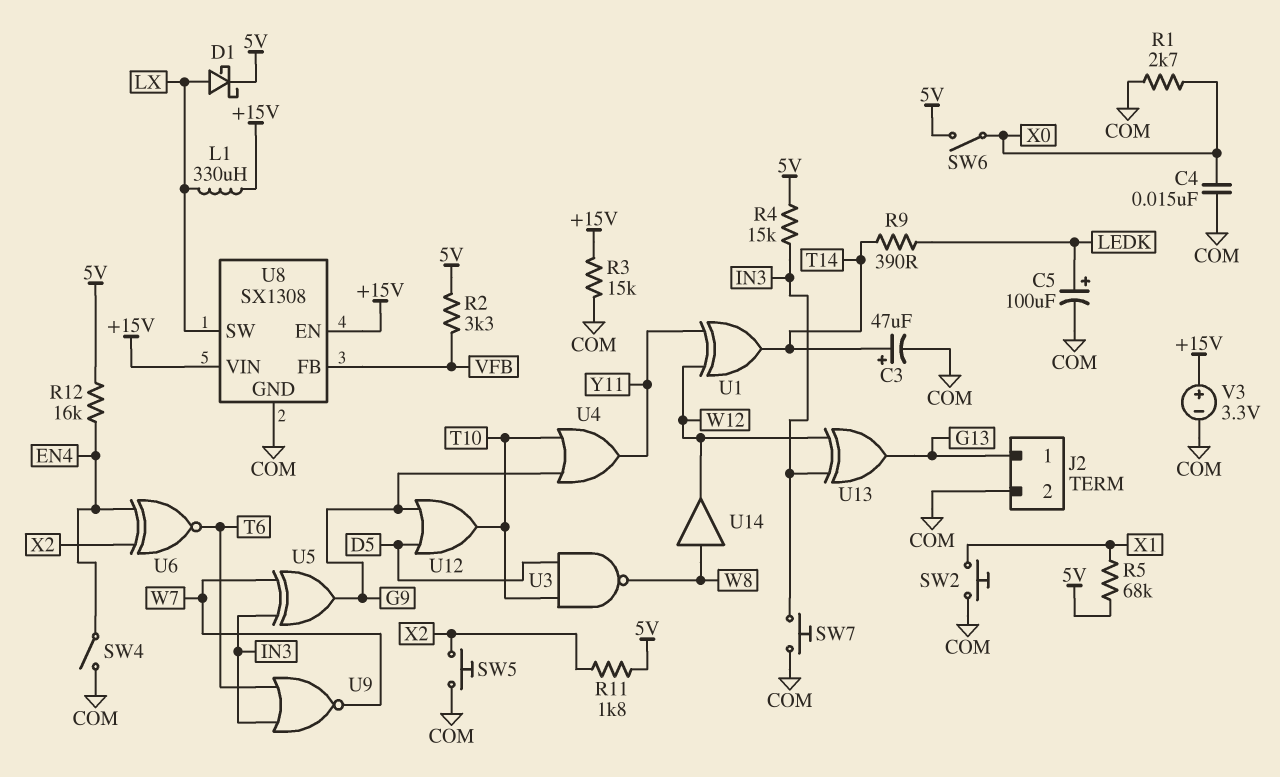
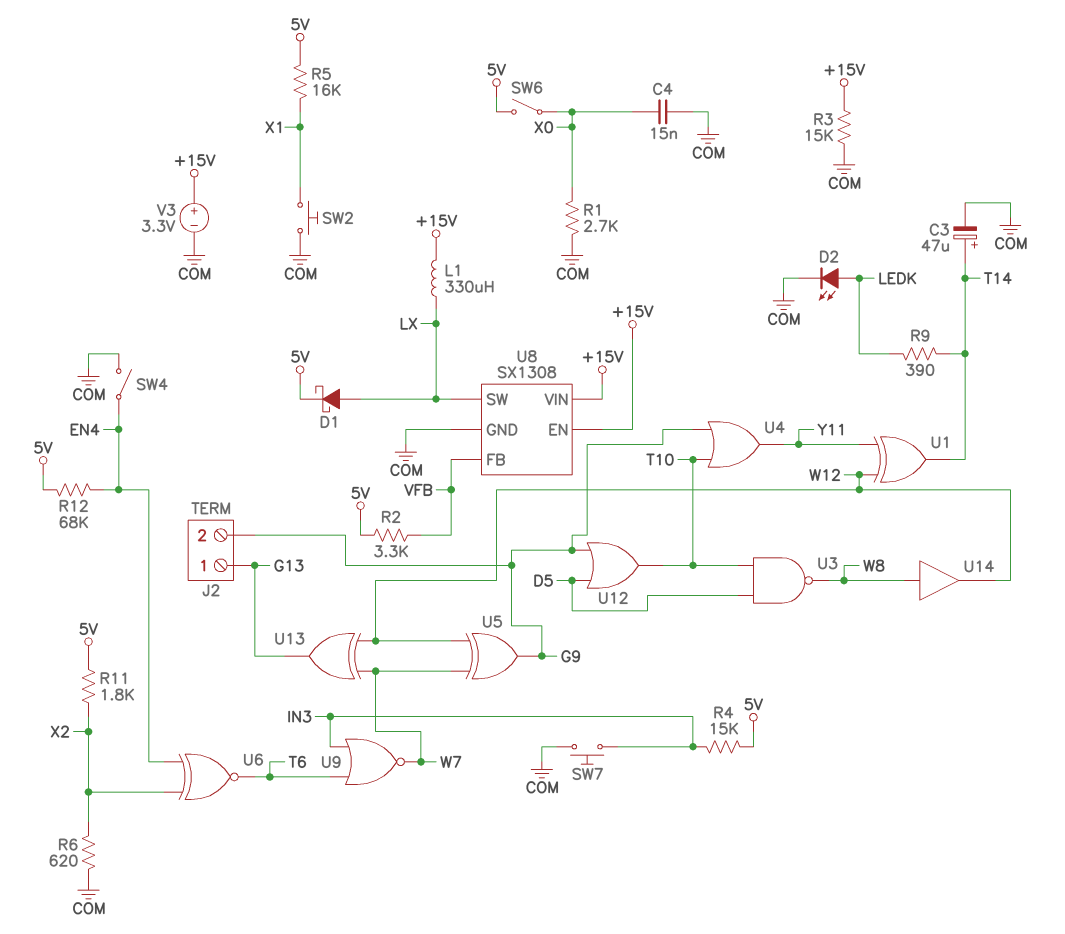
C5: 100uF (plus LEDK, minus COM) -> none
D2: none -> LED (A LEDK, K COM)
J2 pin 2: COM -> G9
R5: 68k (5V, X1) -> 16k (5V, X1)
R6: none -> 620 (COM, X2)
R12: 16k (5V, EN4) -> 68k (5V, EN4)
SW5: button (COM, X2) -> none
U5: XOR (in IN3, in W7, out G9) -> XOR (in W7, in W12, out G9)
U13: XOR (in IN3, in W12, out G13) -> XOR (in W7, in W12, out G13)

